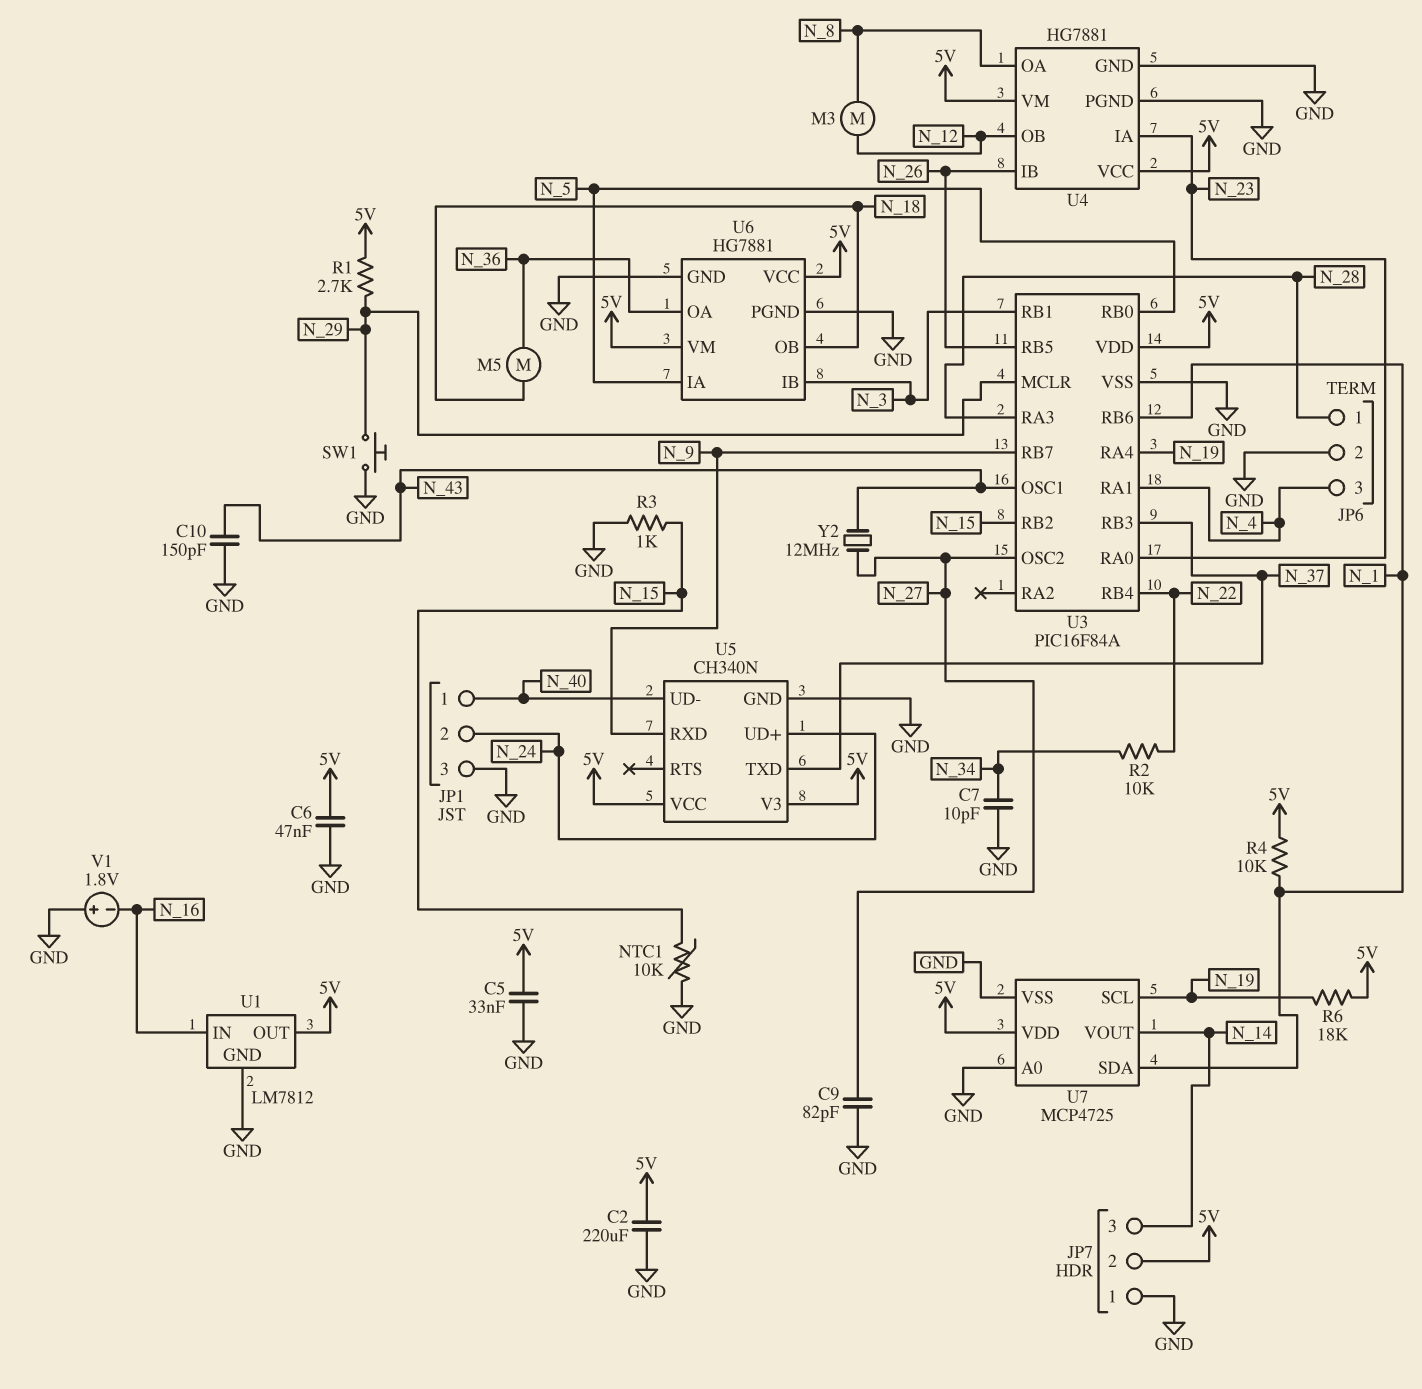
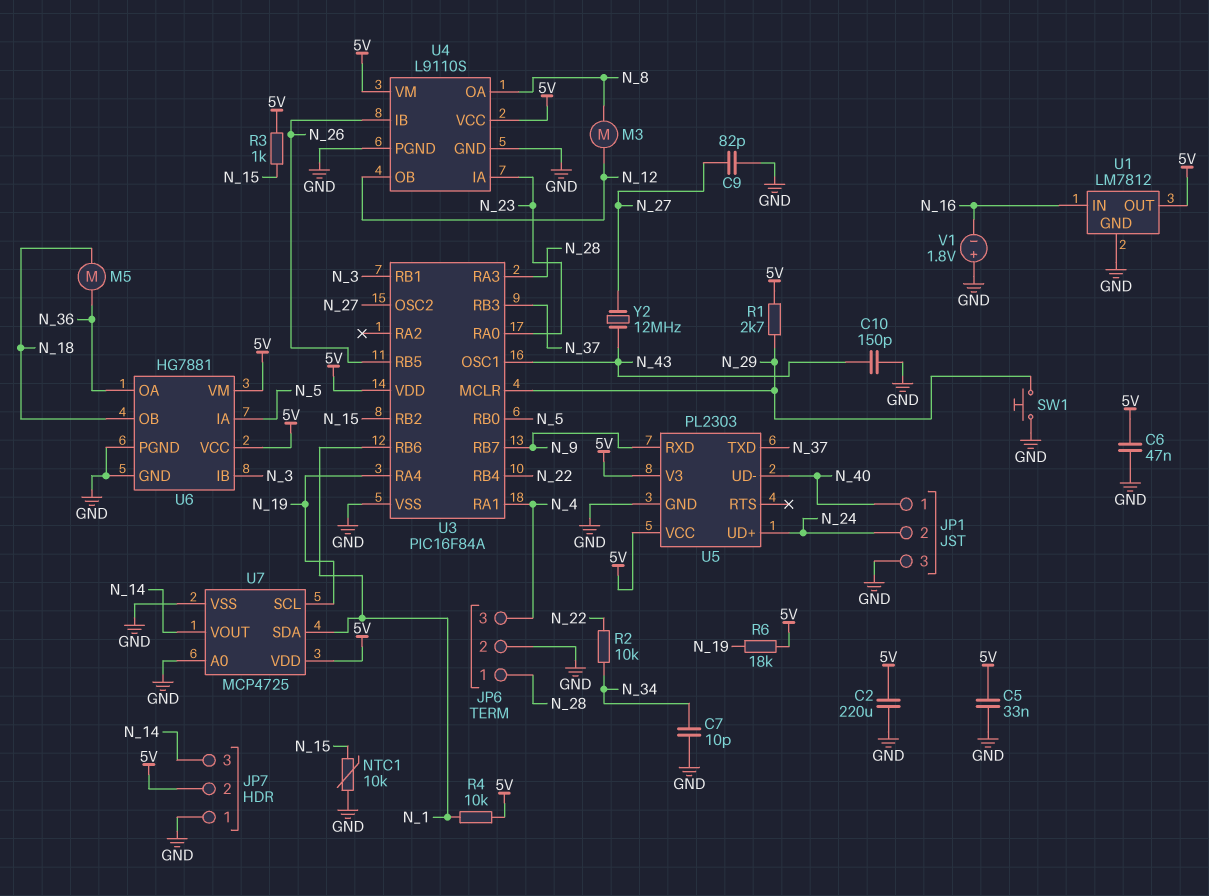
R3: 1k (GND, N_15) -> 1k (5V, N_15)
U4: HG7881 -> L9110S
U5: CH340N -> PL2303

